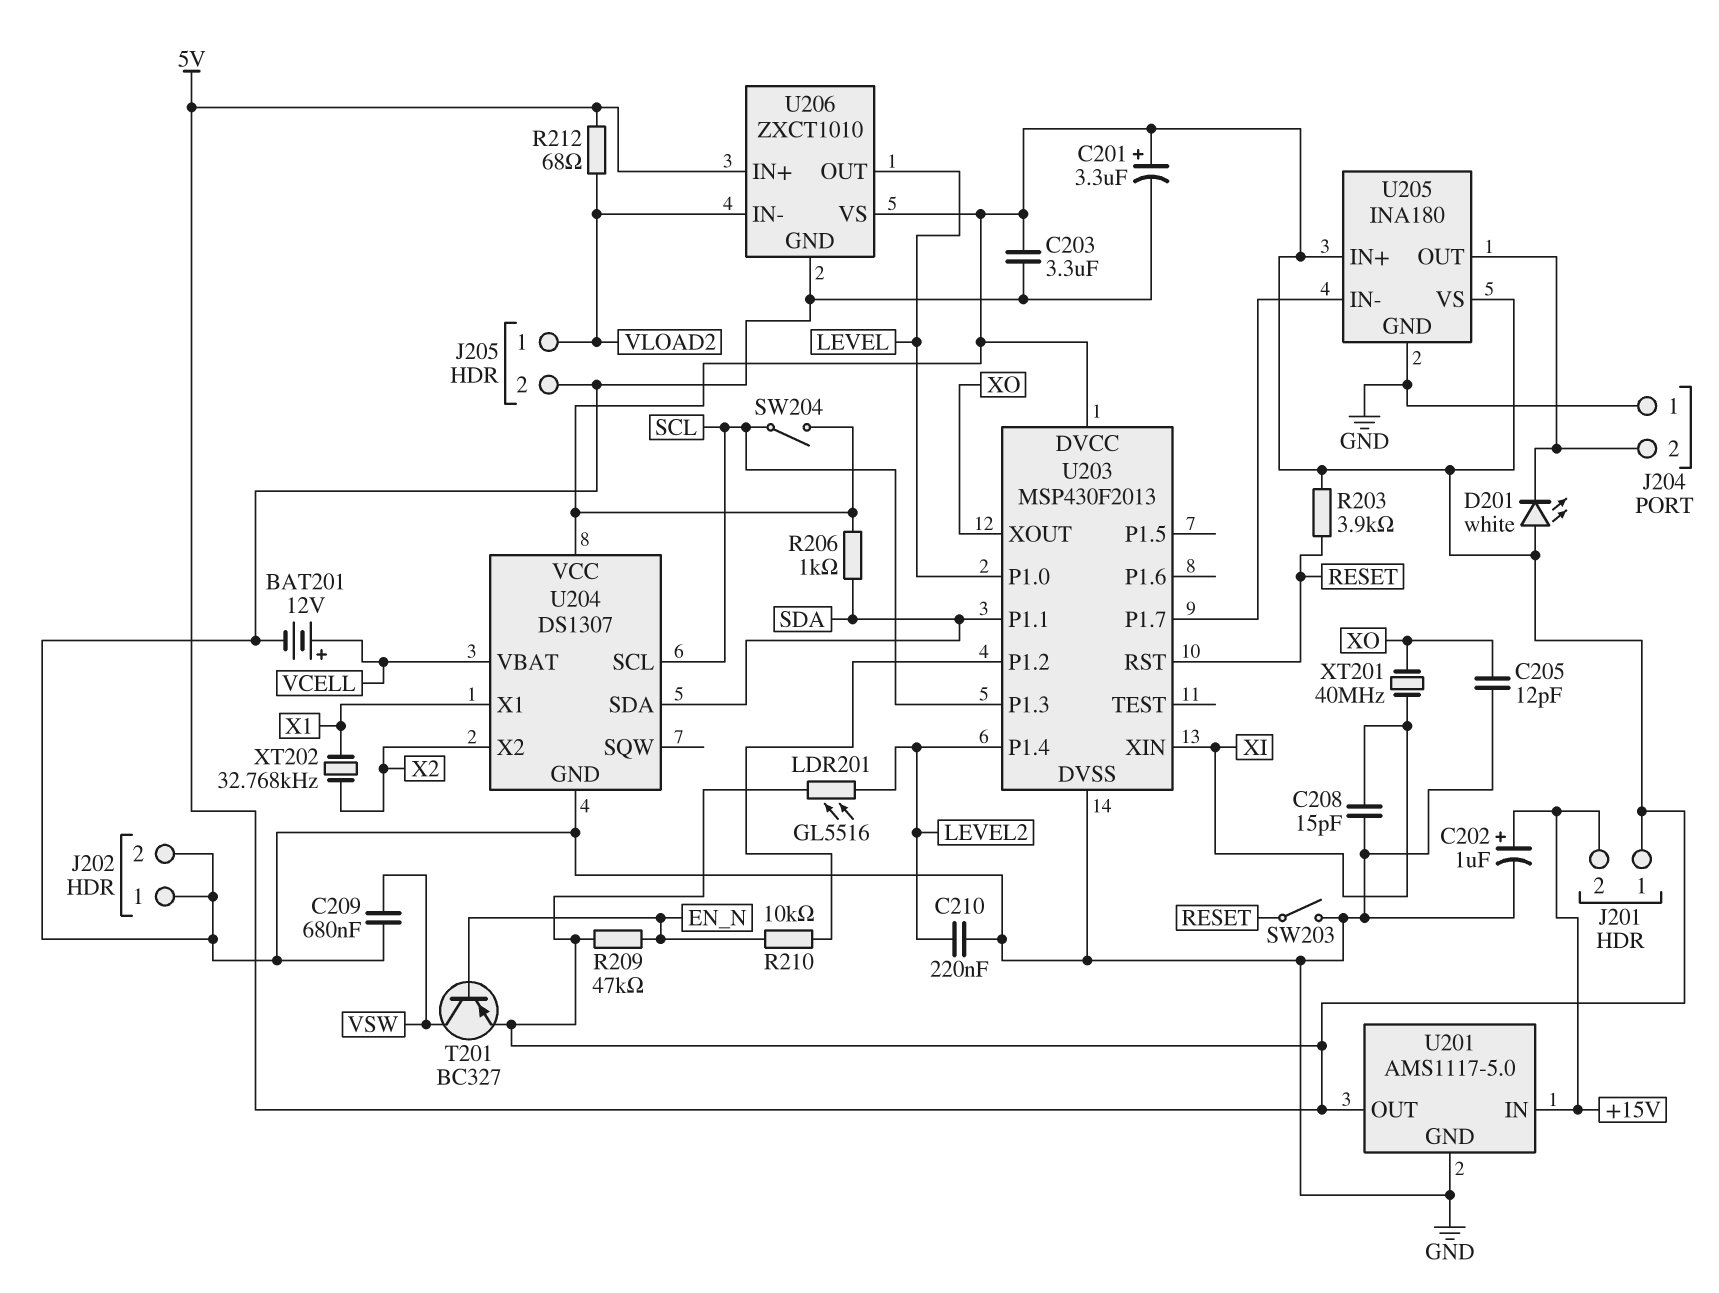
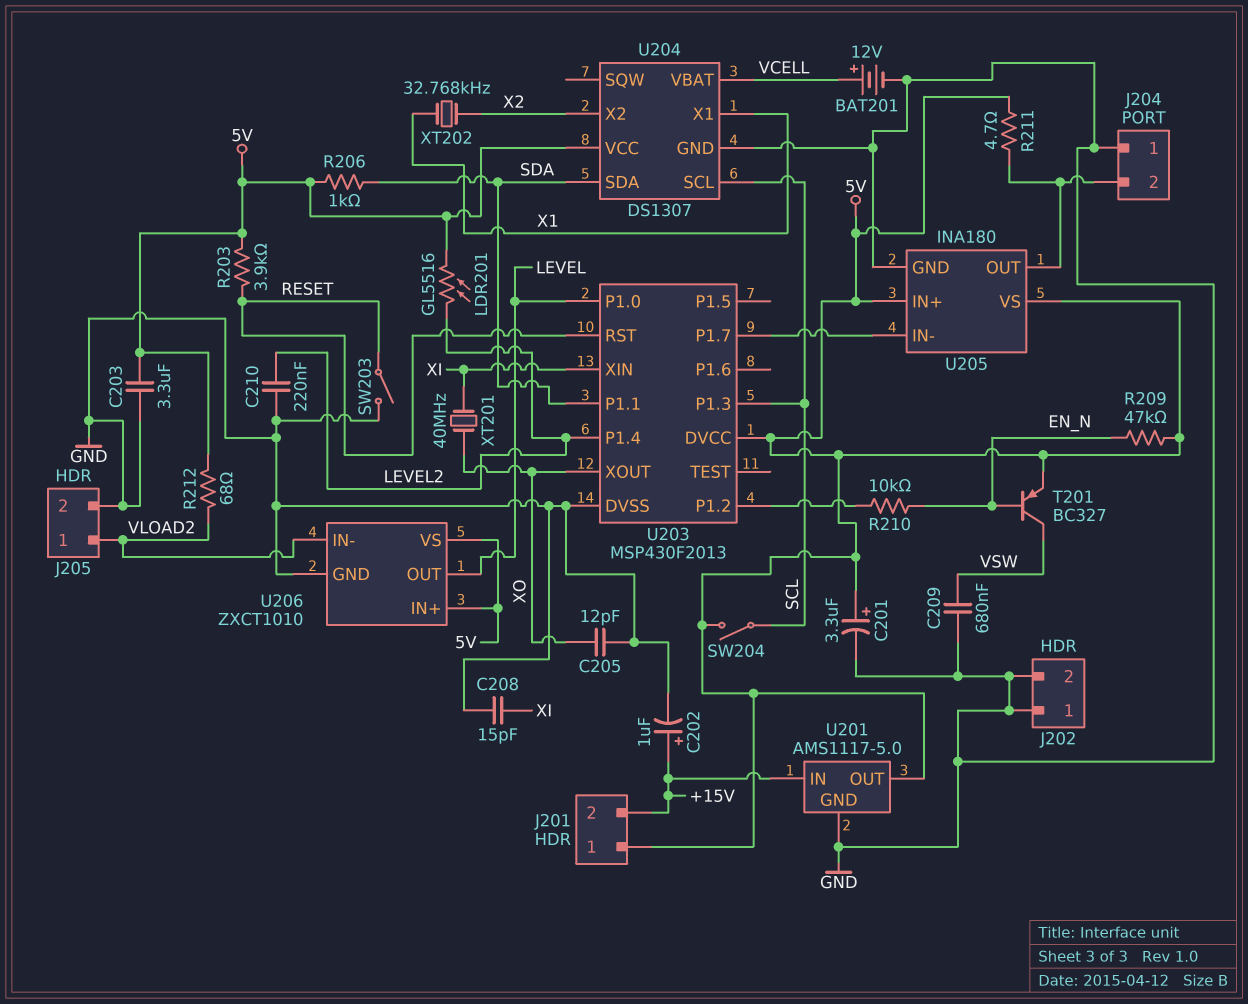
D201: LED white (A 5V, K J204/2) -> none
R211: none -> 4.7 (5V, J204/2)

